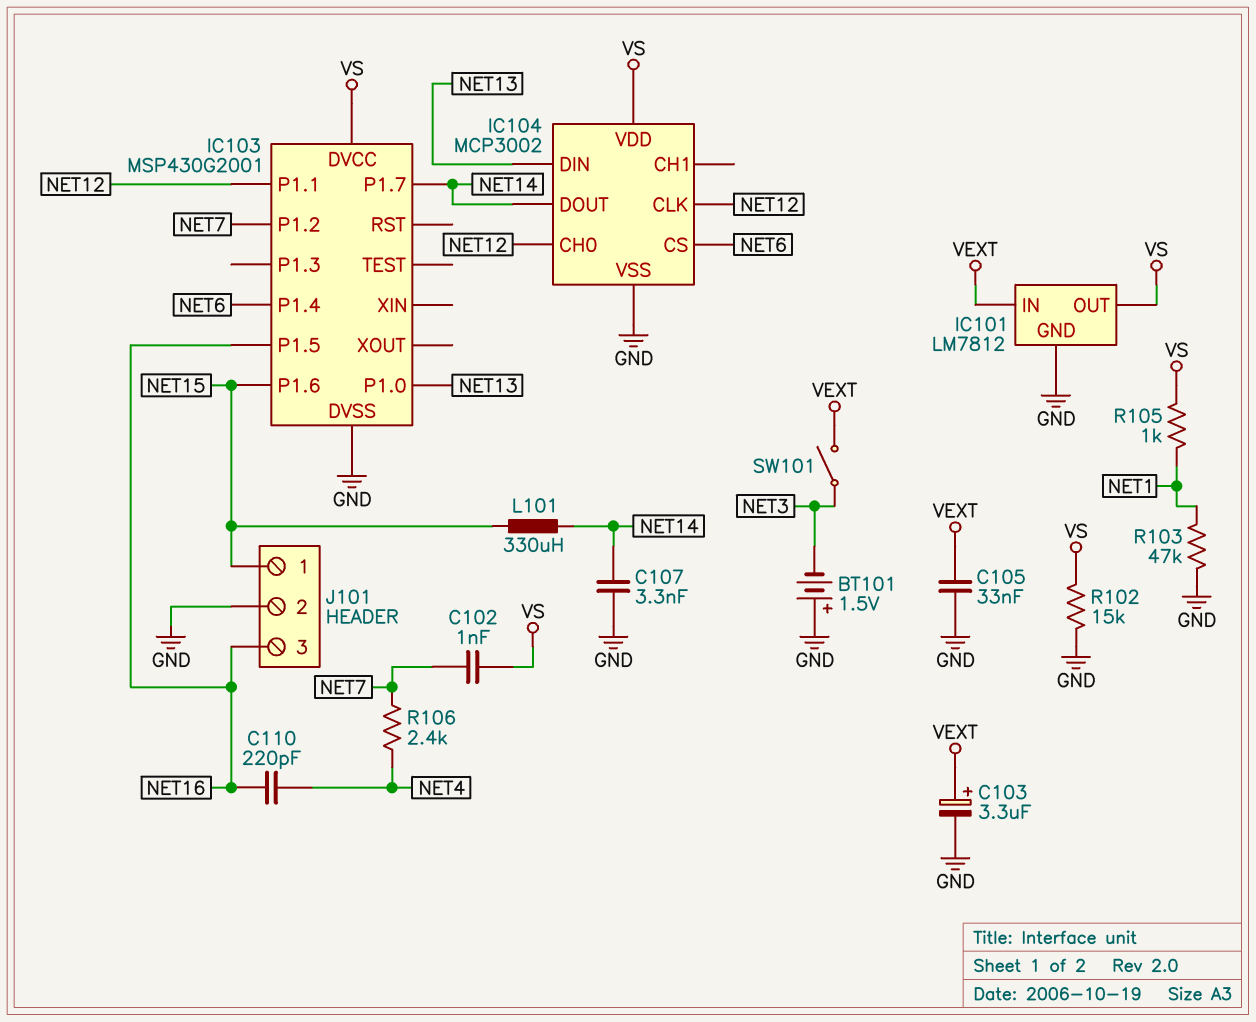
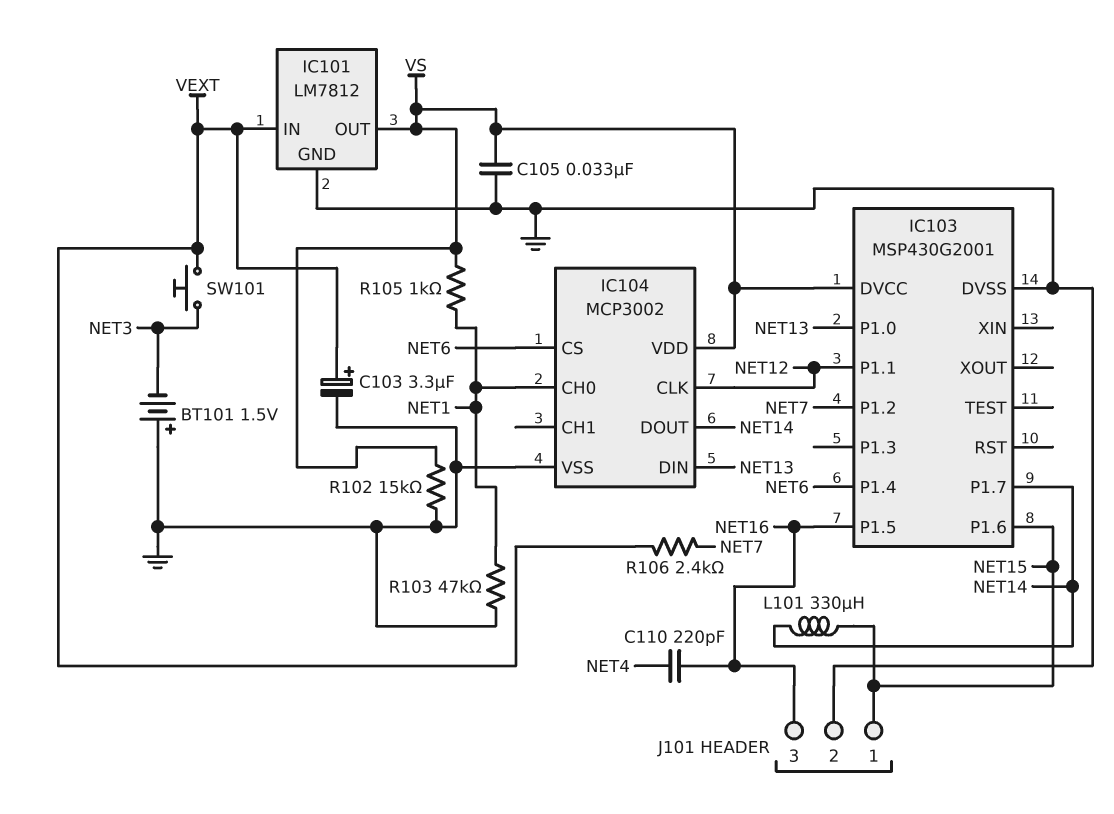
C102: 1nF (NET7, VS) -> none
C105: 33nF (GND, VEXT) -> 33nF (GND, VS)
C107: 3.3nF (GND, NET14) -> none
IC104 pin CH0: NET12 -> NET1
R106: 2.4k (NET4, NET7) -> 2.4k (NET7, VEXT)
SW101: switch (NET3, VEXT) -> button (NET3, VEXT)

